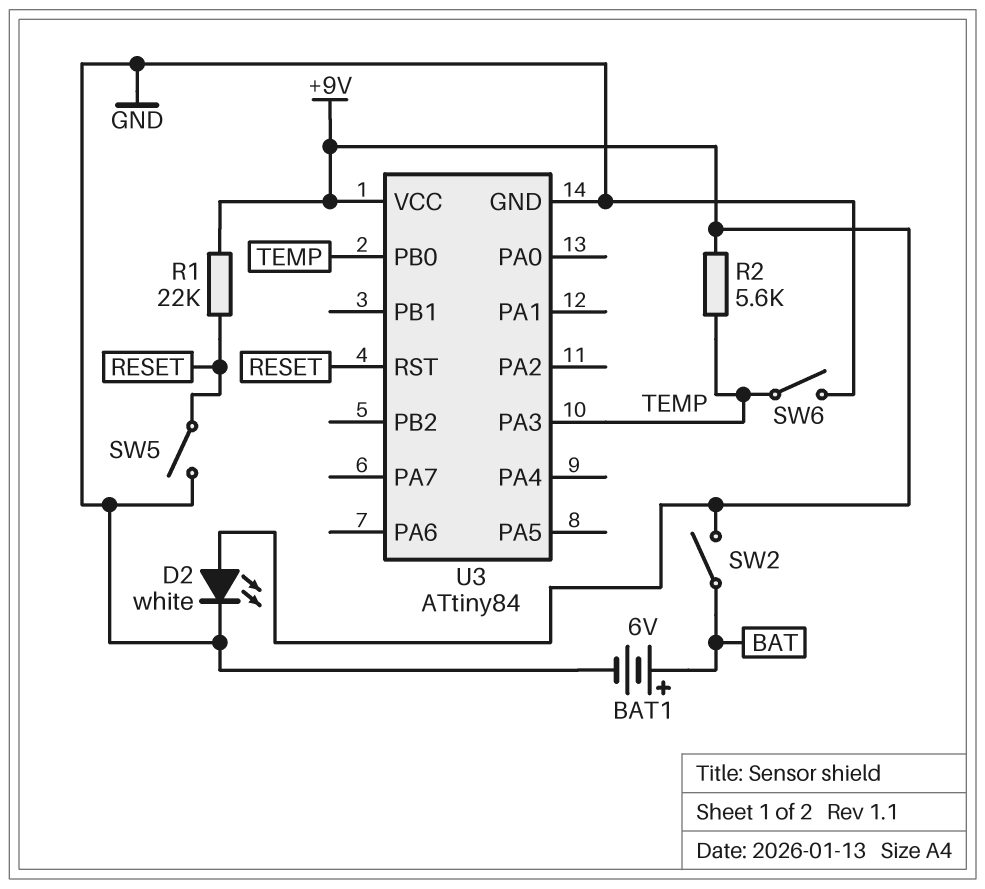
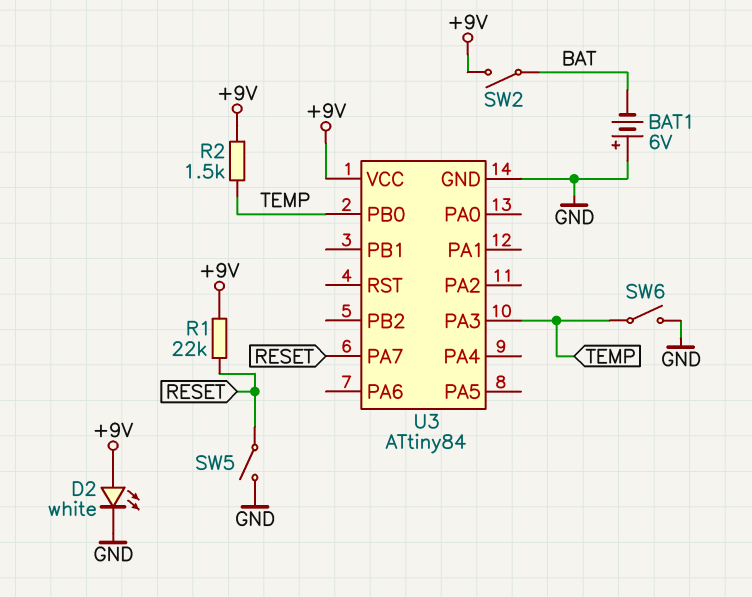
BAT1: 6V (plus BAT, minus GND) -> 6V (plus GND, minus BAT)
R2: 5.6k (+9V, TEMP) -> 1.5k (+9V, TEMP)
U3 pin PA7: none -> RESET
U3 pin RST: RESET -> none

